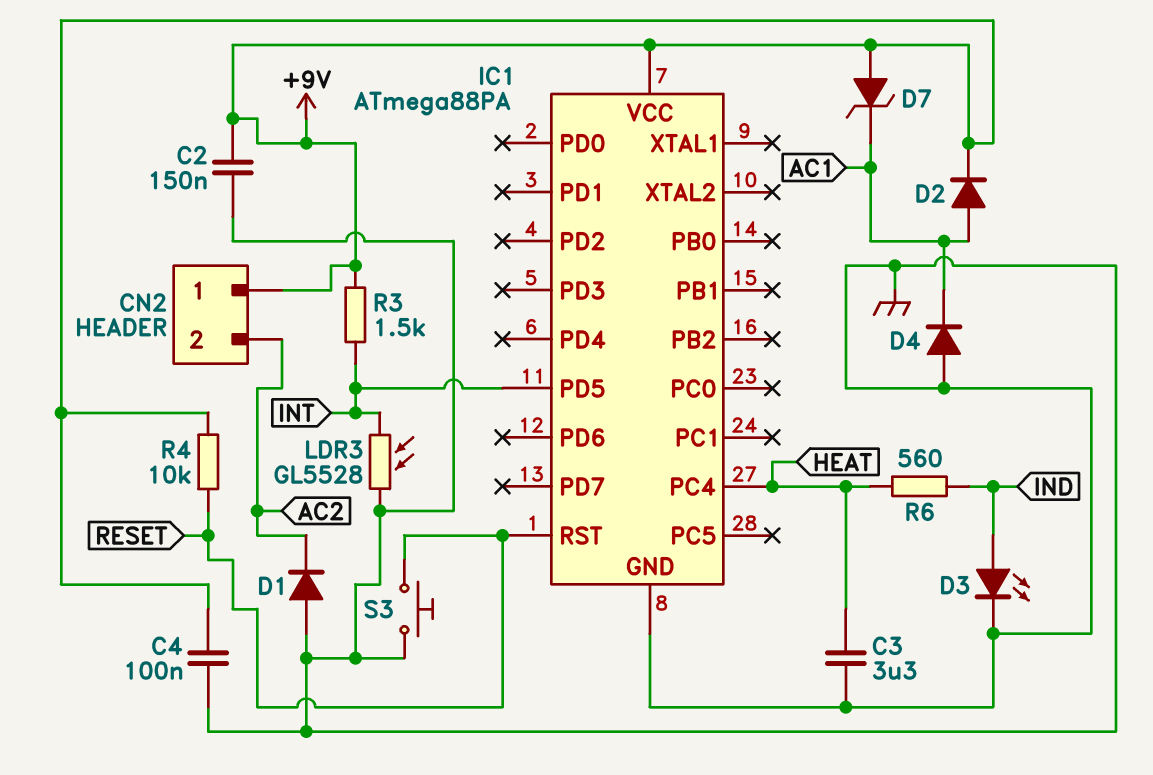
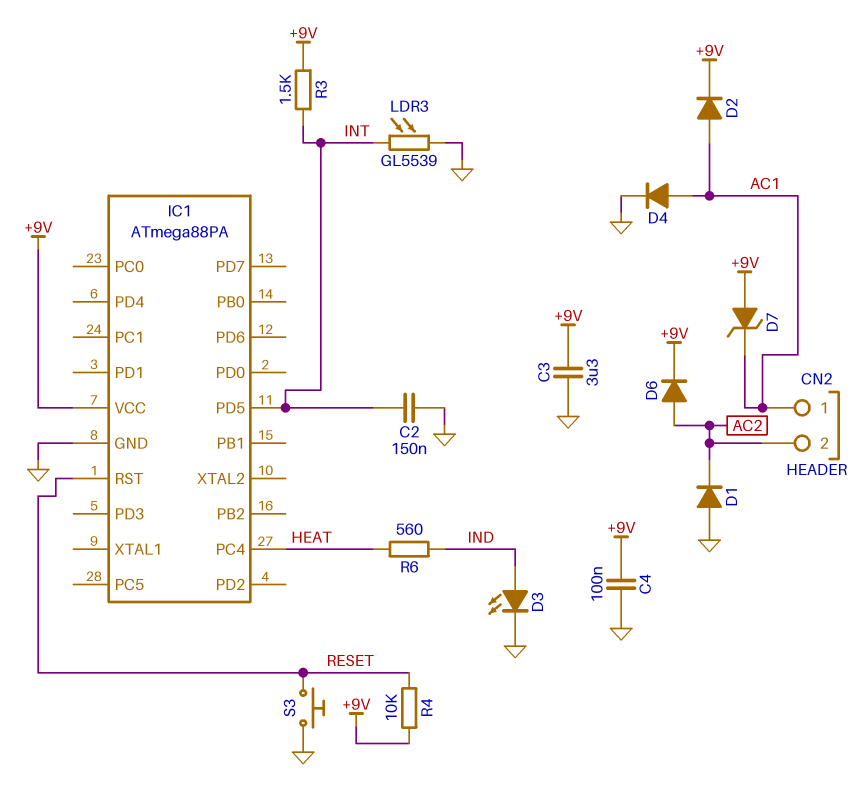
C2: 150nF (+9V, GND) -> 150nF (GND, INT)
C3: 3.3uF (GND, HEAT) -> 3.3uF (+9V, GND)
CN2 pin 1: +9V -> AC1
D4: diode (A GND, K AC1) -> diode (A AC1, K GND)
D6: none -> diode (A AC2, K +9V)
LDR3: GL5528 (GND, INT) -> GL5539 (GND, INT)

